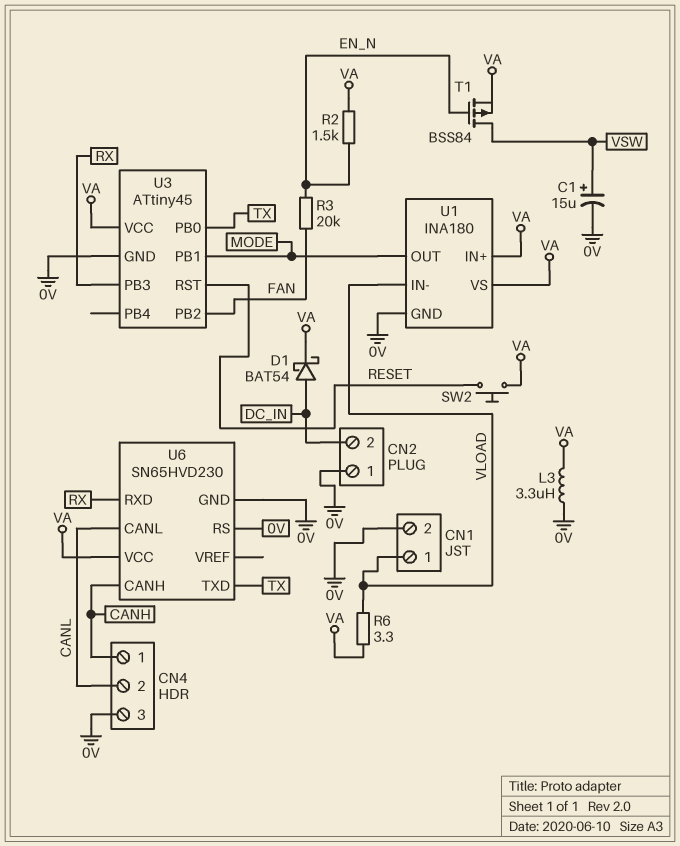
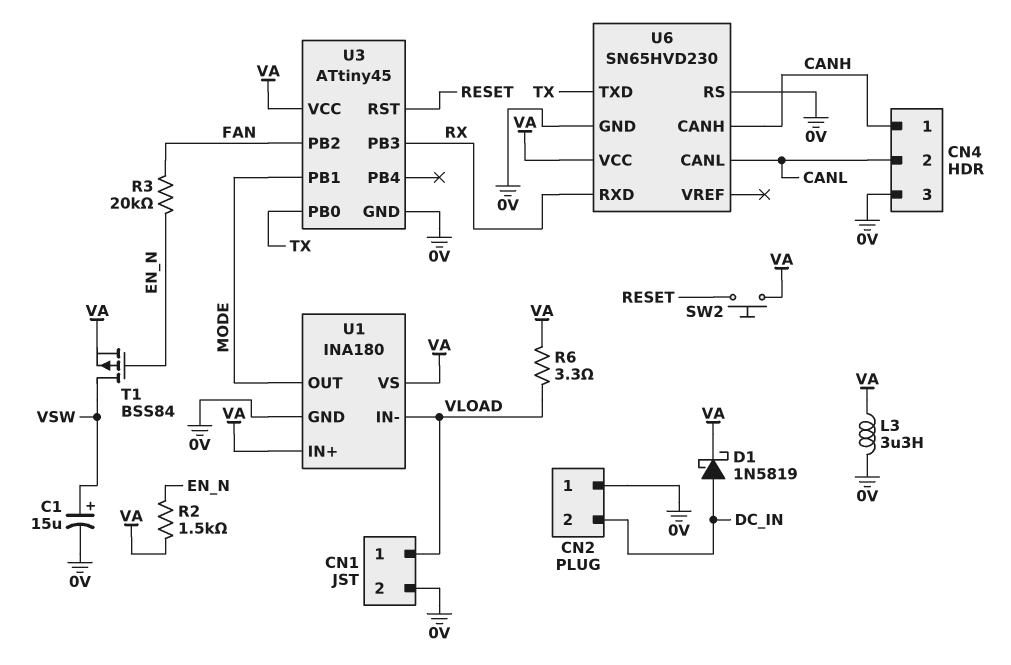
D1: schottky BAT54 (A DC_IN, K VA) -> schottky 1N5819 (A DC_IN, K VA)

